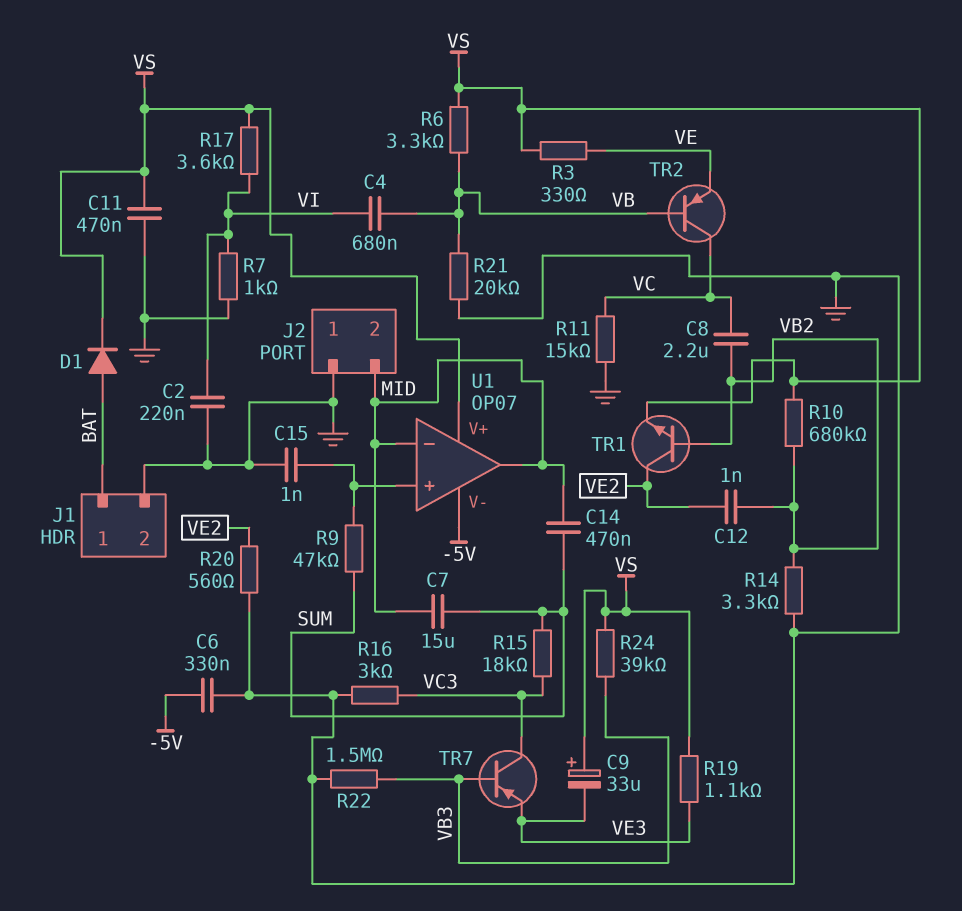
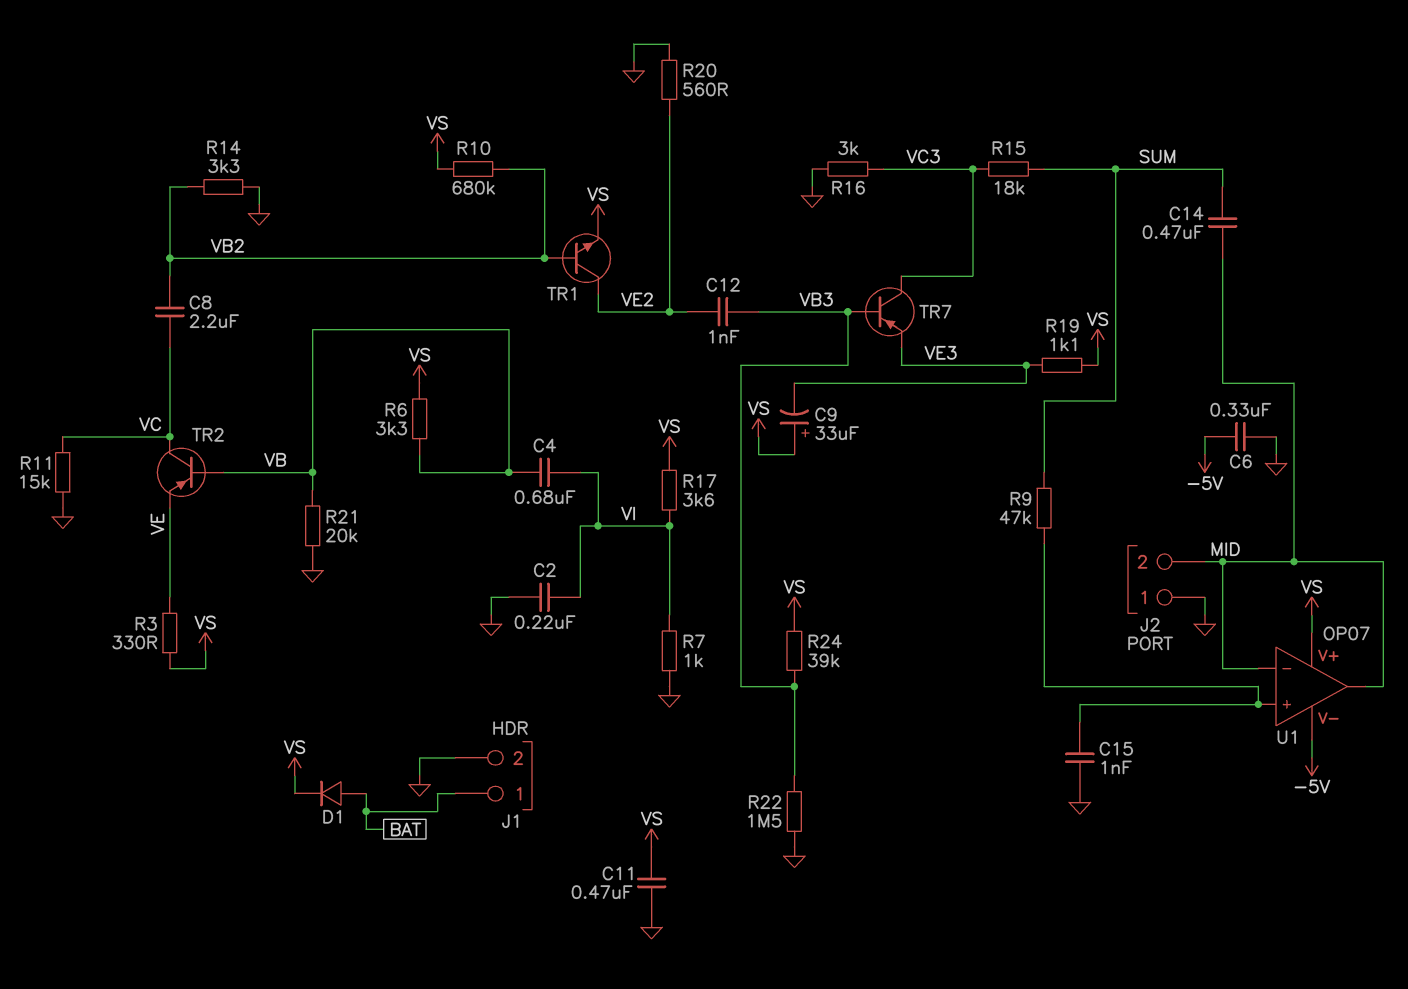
C7: 15uF (MID, SUM) -> none
C12: 1nF (VB2, VE2) -> 1nF (VB3, VE2)

